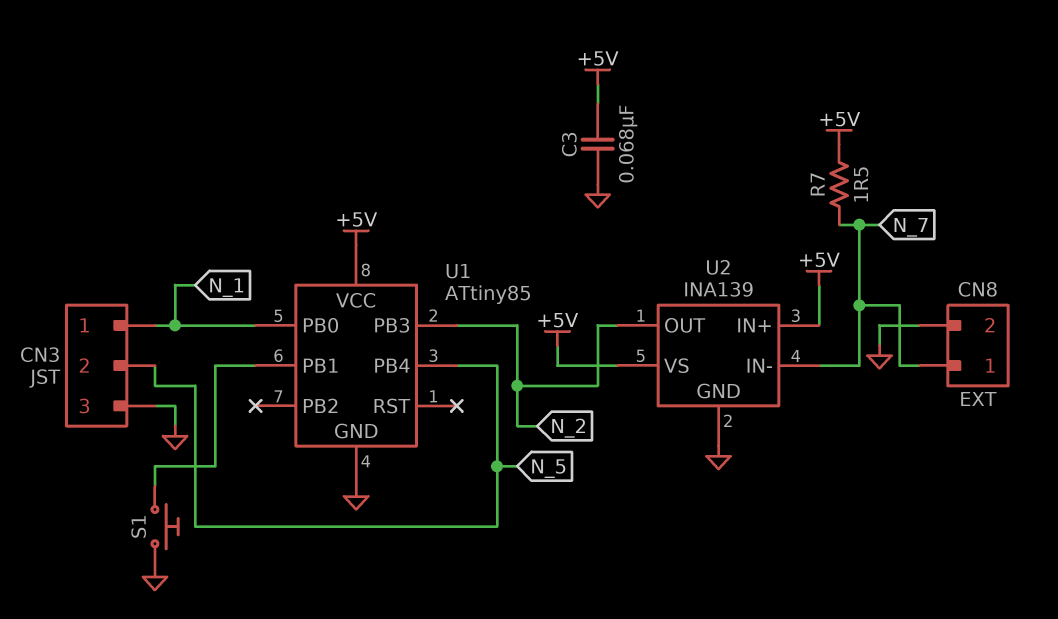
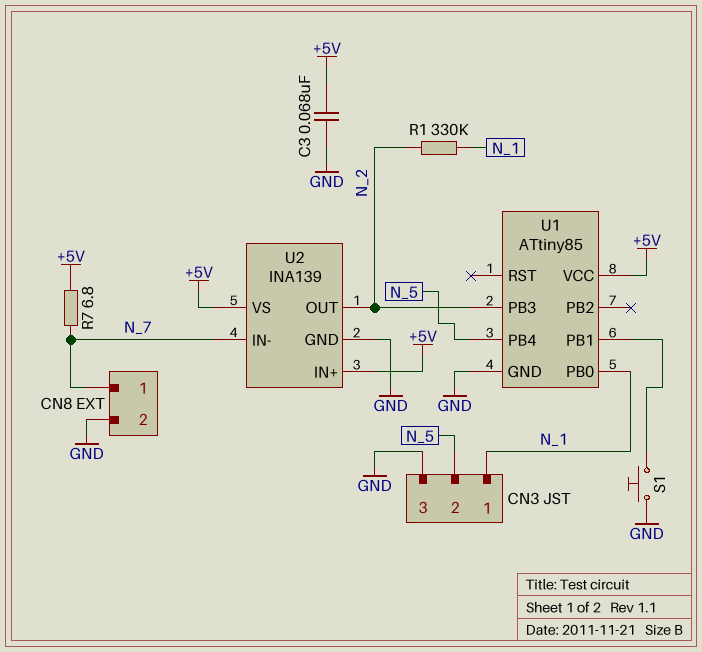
R1: none -> 330k (N_1, N_2)
R7: 1.5 (+5V, N_7) -> 6.8 (+5V, N_7)

